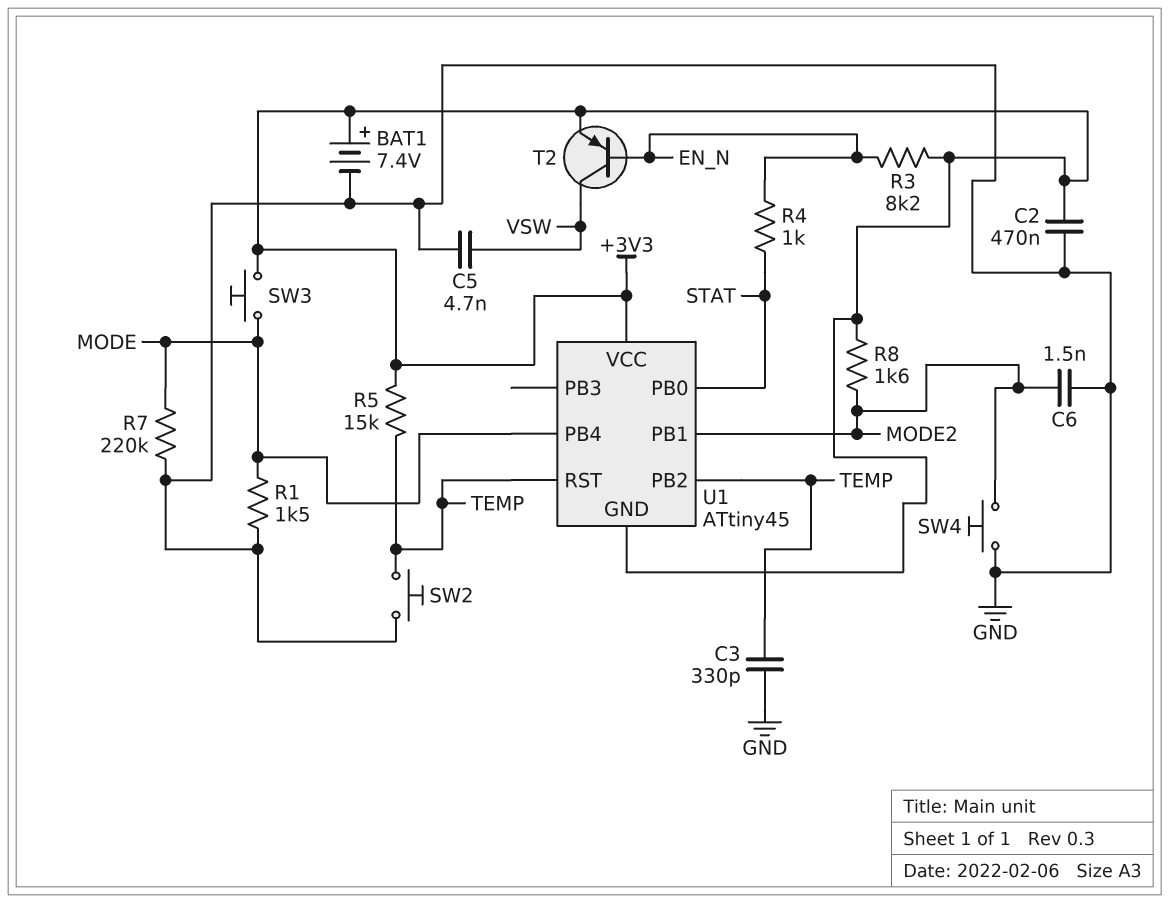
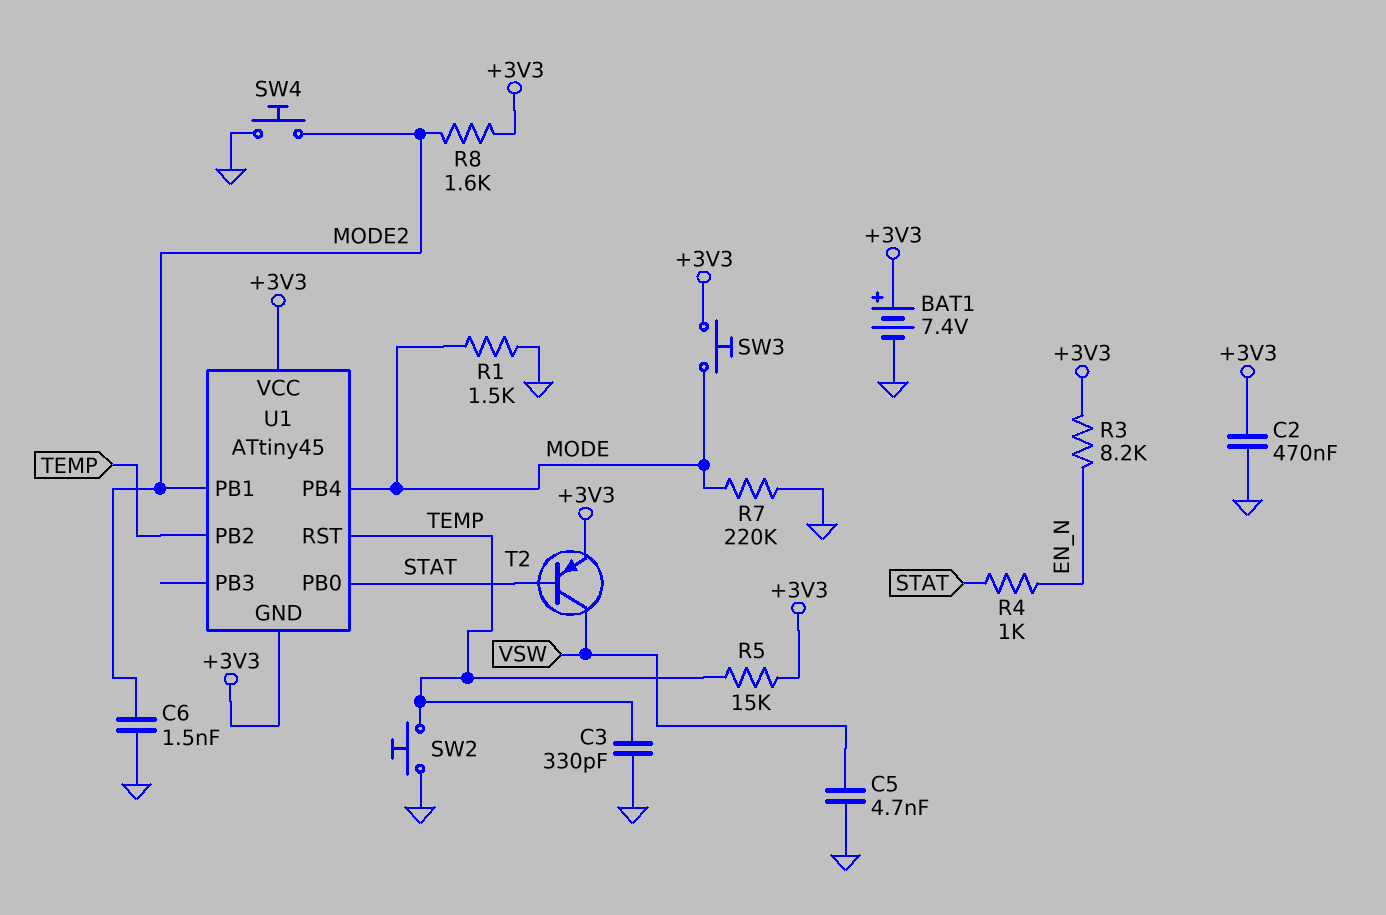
T2: PNP (B EN_N, C VSW, E +3V3) -> PNP (B STAT, C VSW, E +3V3)

